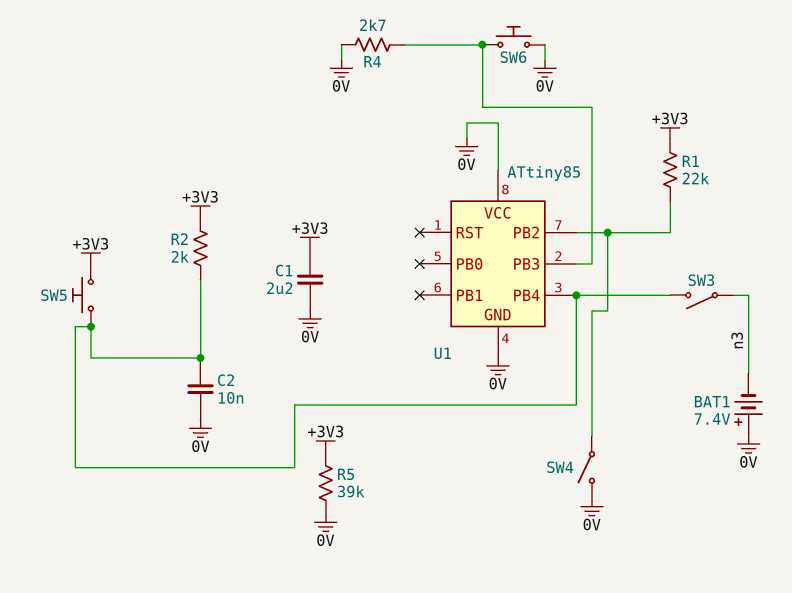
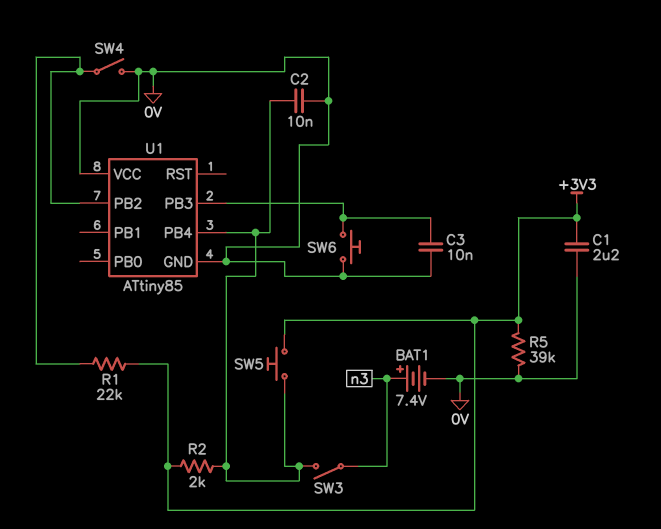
BAT1: 7.4V (plus 0V, minus n3) -> 7.4V (plus n3, minus 0V)
C3: none -> 10nF (0V, U1/PB3)
R4: 2.7k (0V, U1/PB3) -> none

